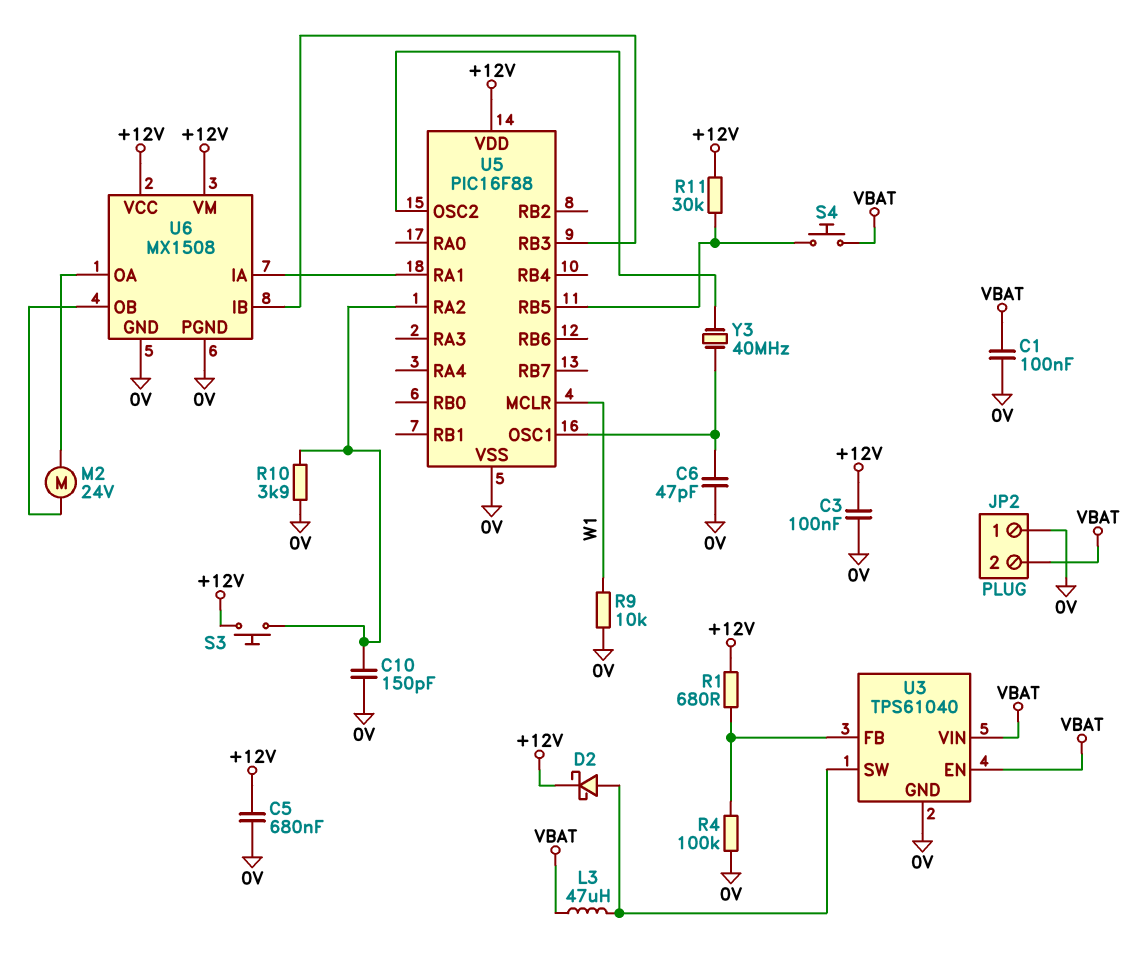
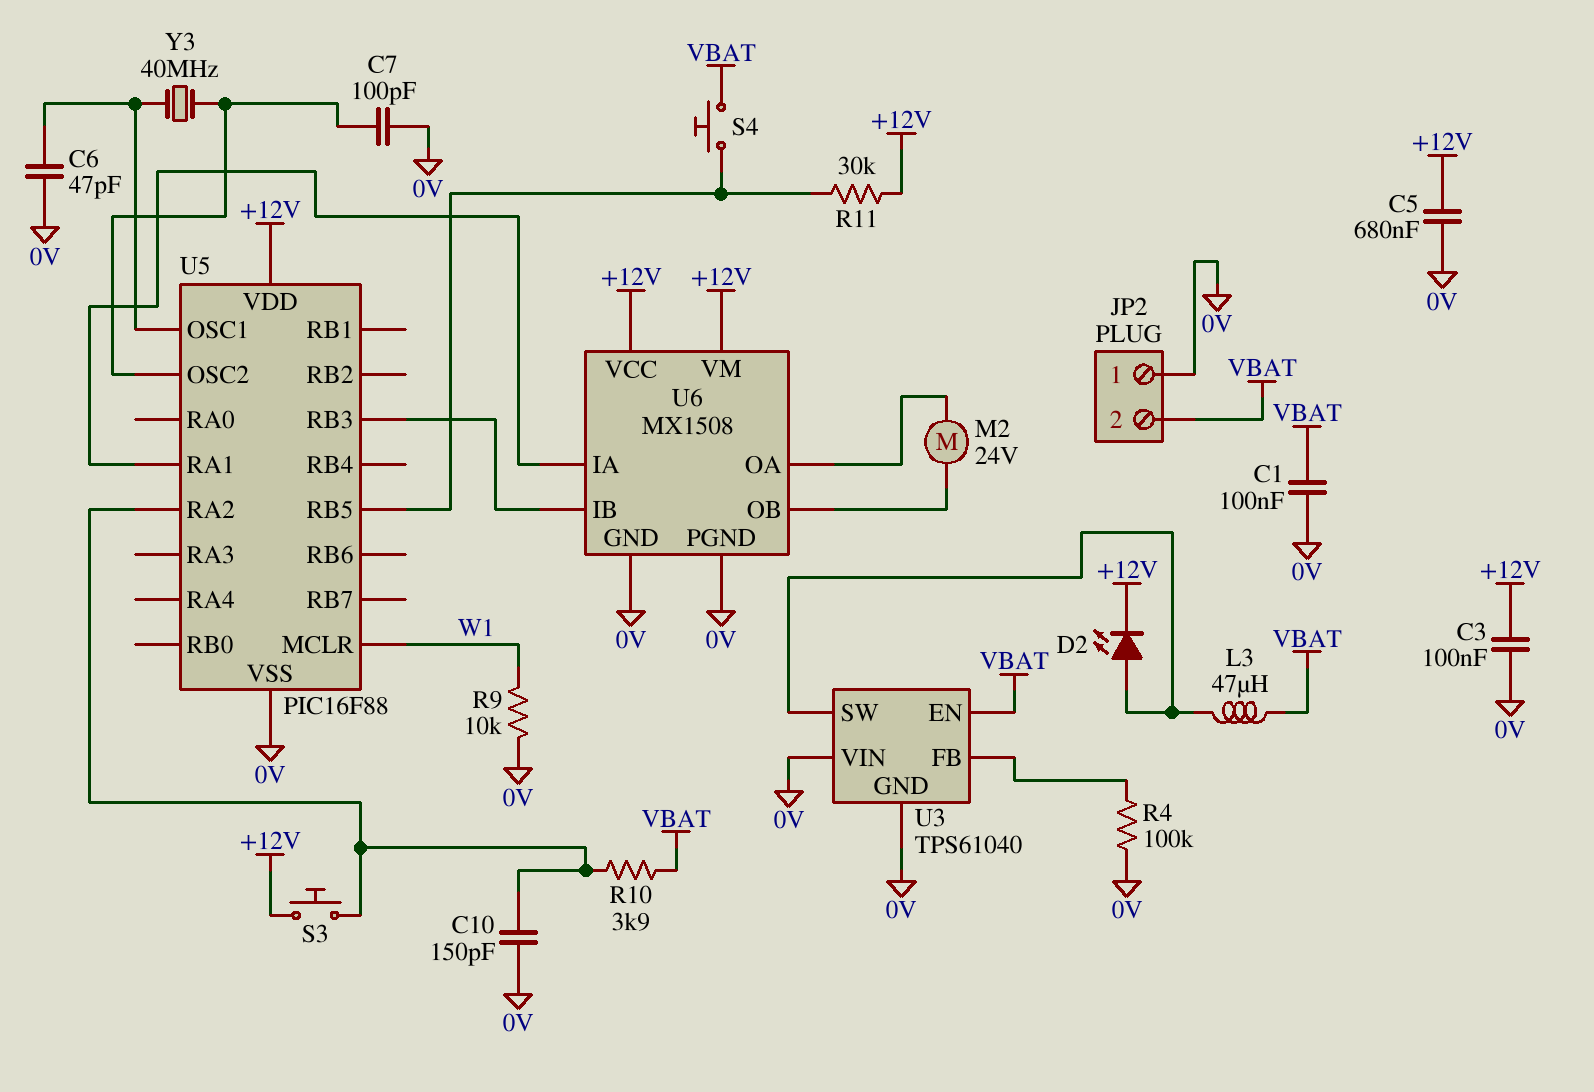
C7: none -> 100pF (0V, U5/OSC2)
D2: schottky (A U3/SW, K +12V) -> LED (A U3/SW, K +12V)
R1: 680 (+12V, U3/FB) -> none
R10: 3.9k (0V, U5/RA2) -> 3.9k (U5/RA2, VBAT)
U3 pin VIN: VBAT -> 0V

